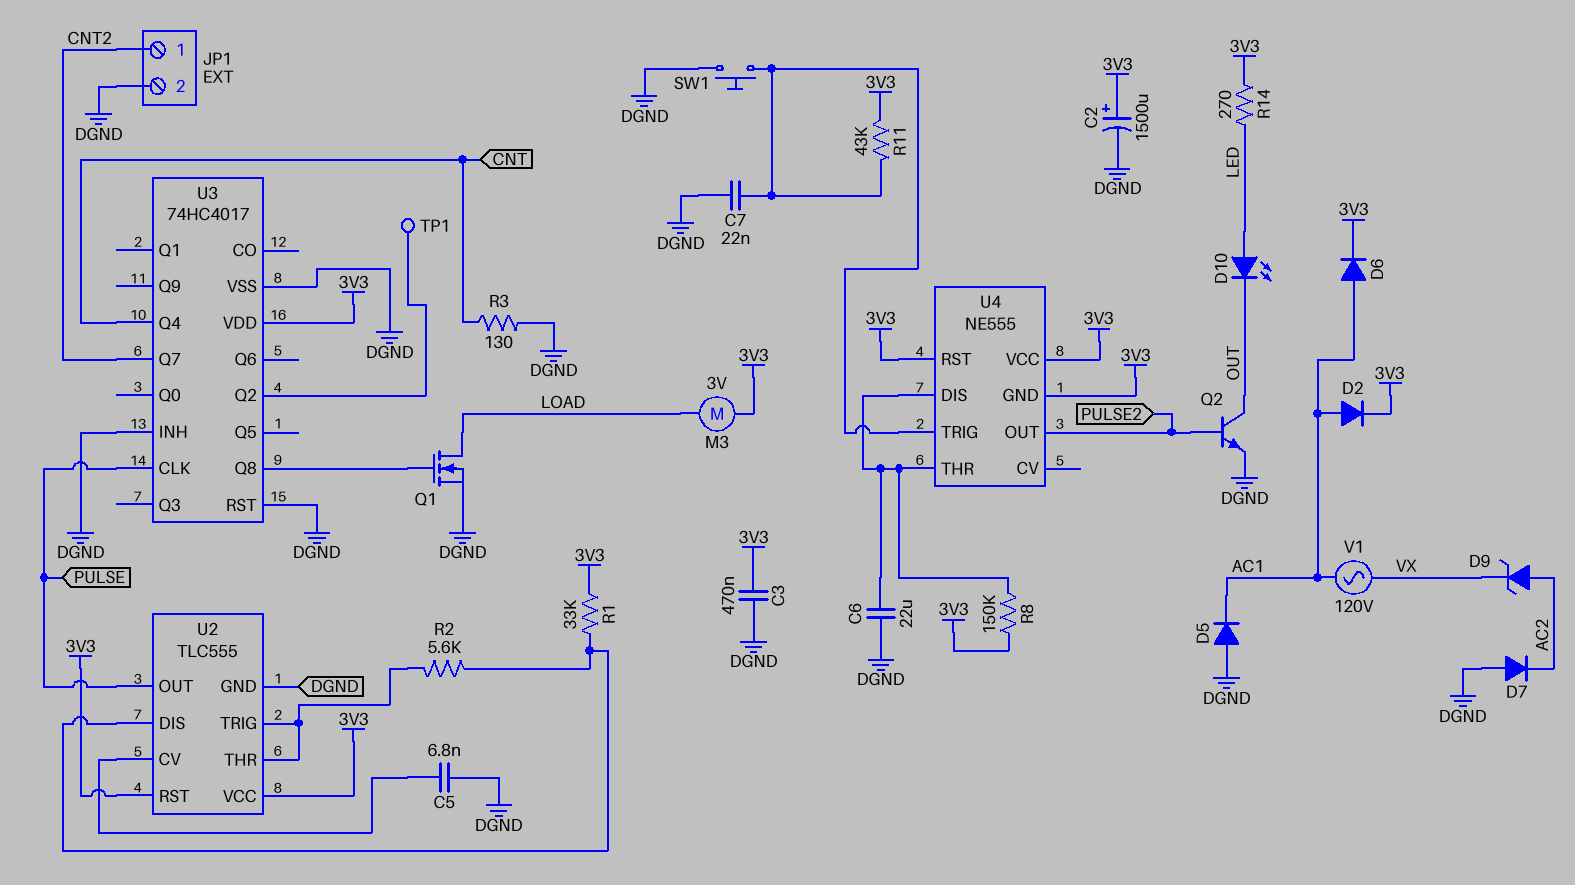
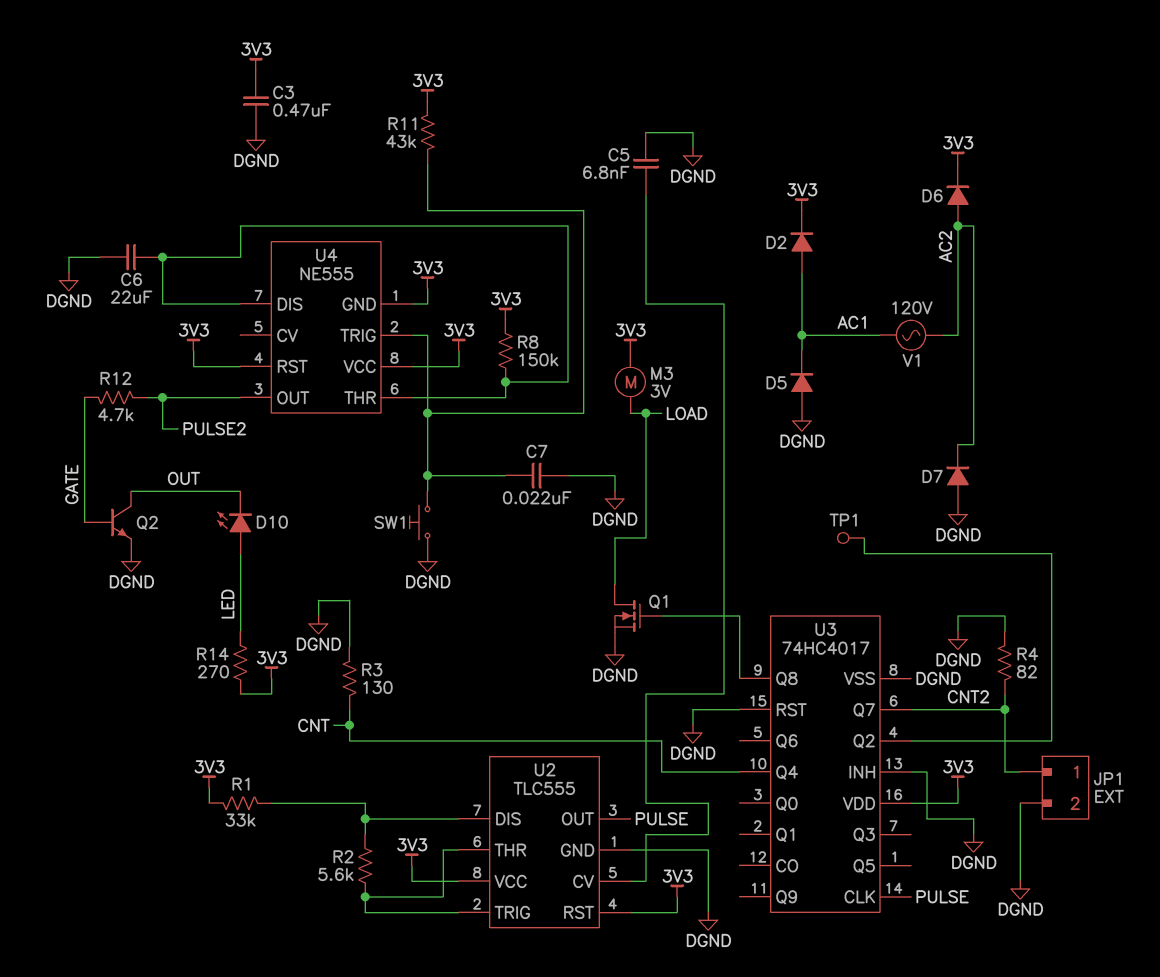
C2: 1500uF (plus 3V3, minus DGND) -> none
D6: diode (A AC1, K 3V3) -> diode (A AC2, K 3V3)
D9: zener (A AC2, K VX) -> none
Q2: NPN (B PULSE2, C OUT, E DGND) -> NPN (B GATE, C OUT, E DGND)
R4: none -> 82 (CNT2, DGND)
R12: none -> 4.7k (GATE, PULSE2)
V1: AC 120V (AC1, VX) -> AC 120V (AC1, AC2)

